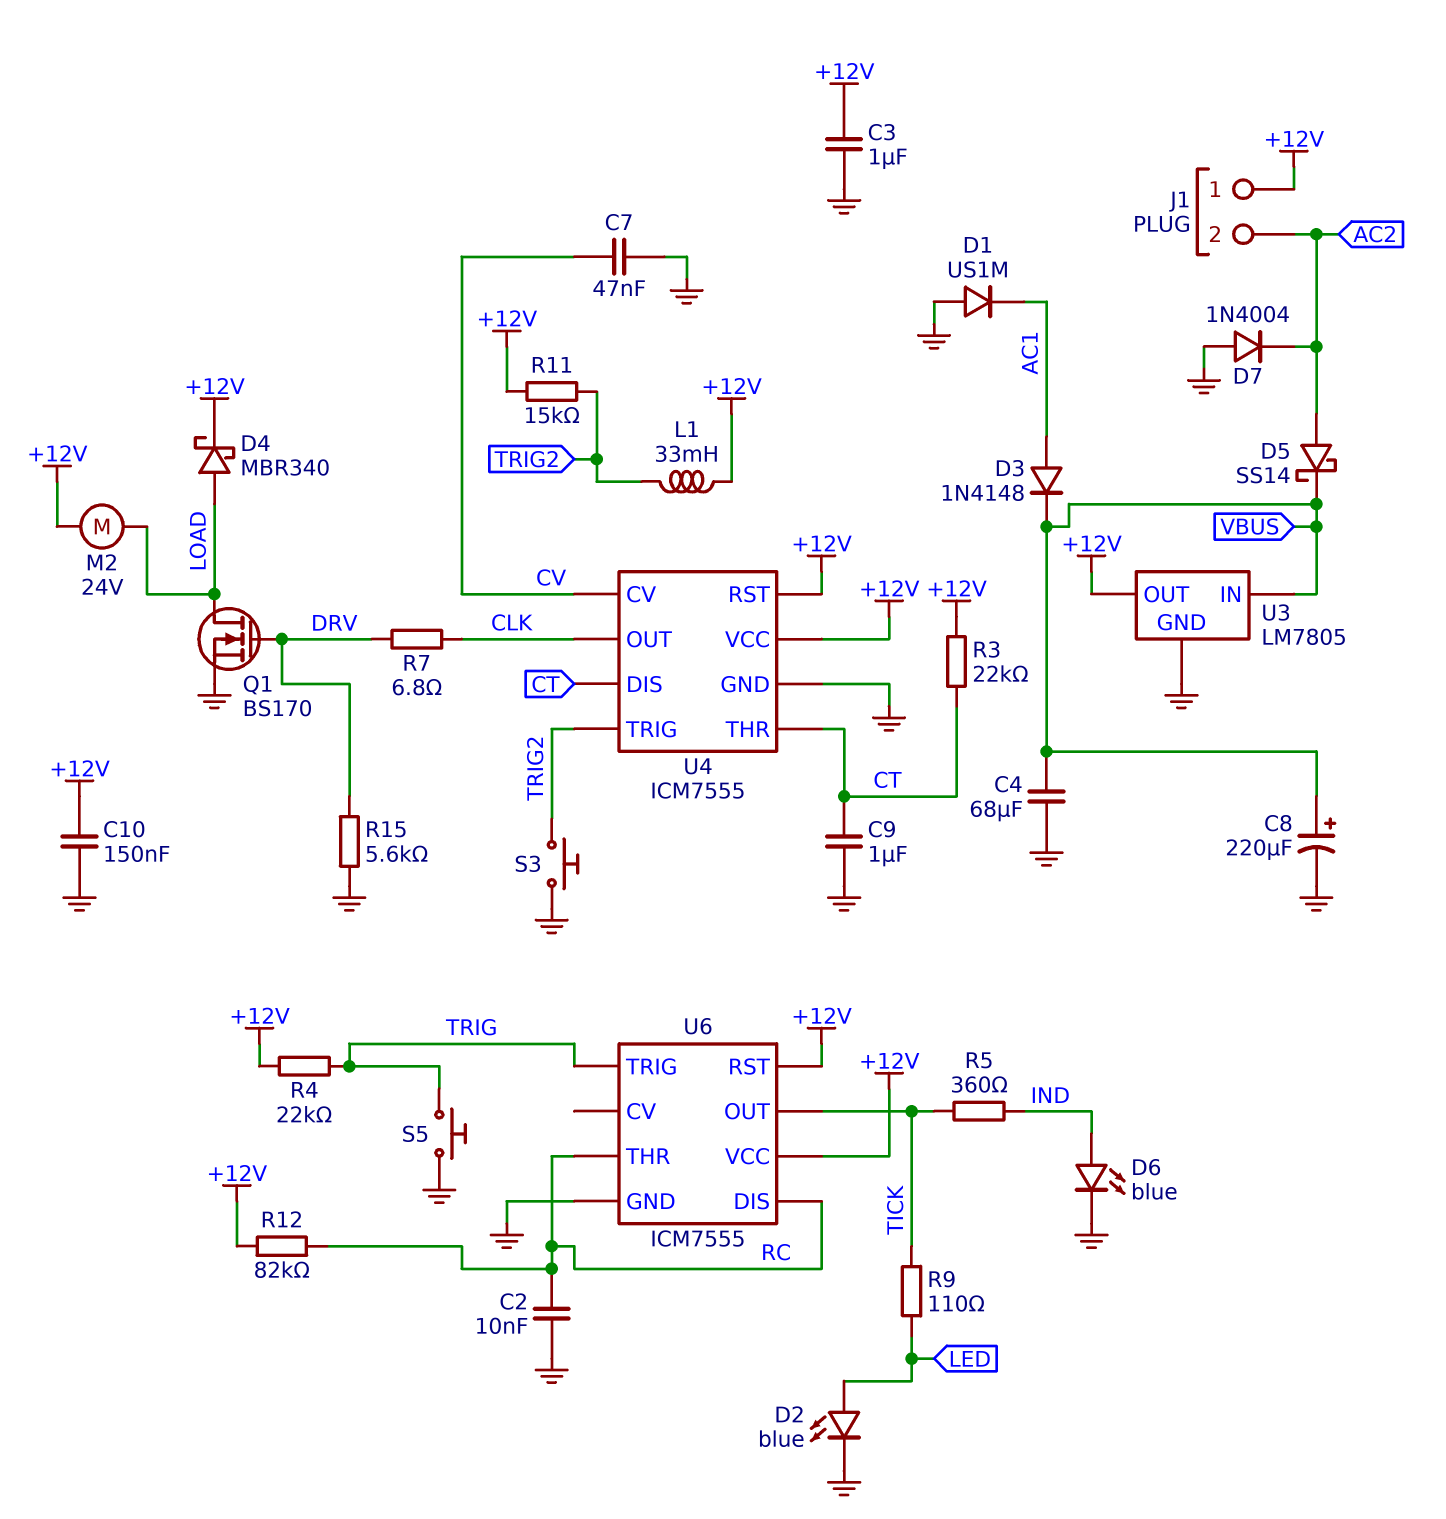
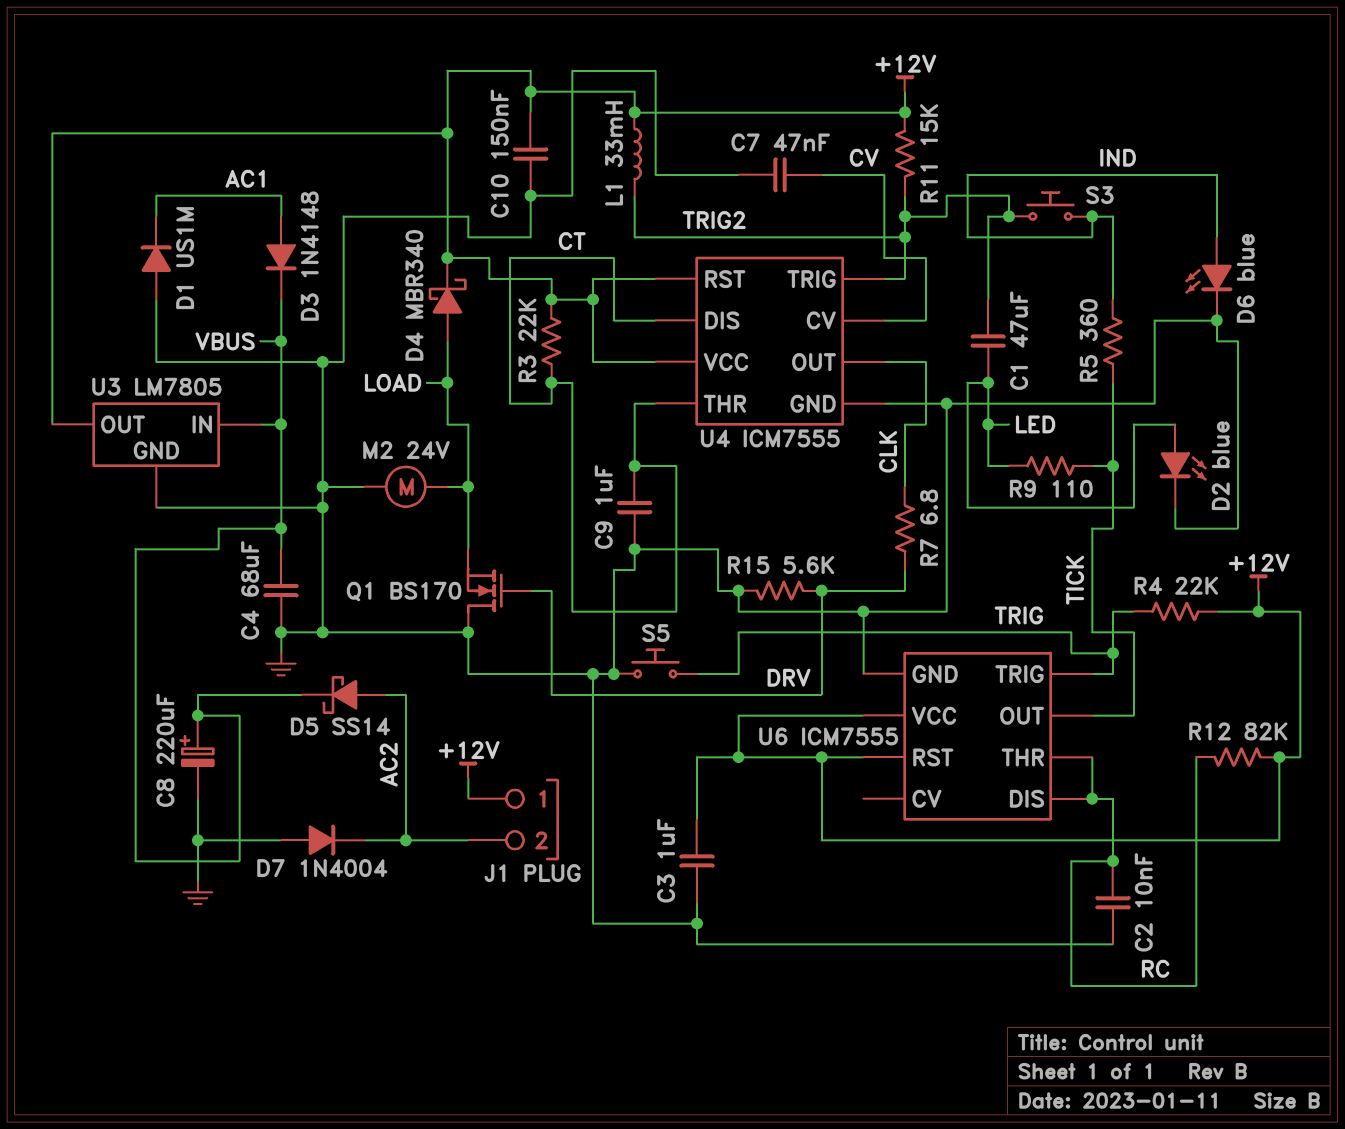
C1: none -> 47uF (LED, TRIG2)
M2: motor 24V (+12V, LOAD) -> motor 24V (GND, LOAD)
Q1: NMOS BS170 (G DRV, D LOAD, S GND) -> NMOS BS170 (G DRV, D GND, S LOAD)
S3: button (GND, TRIG2) -> button (IND, TRIG2)

